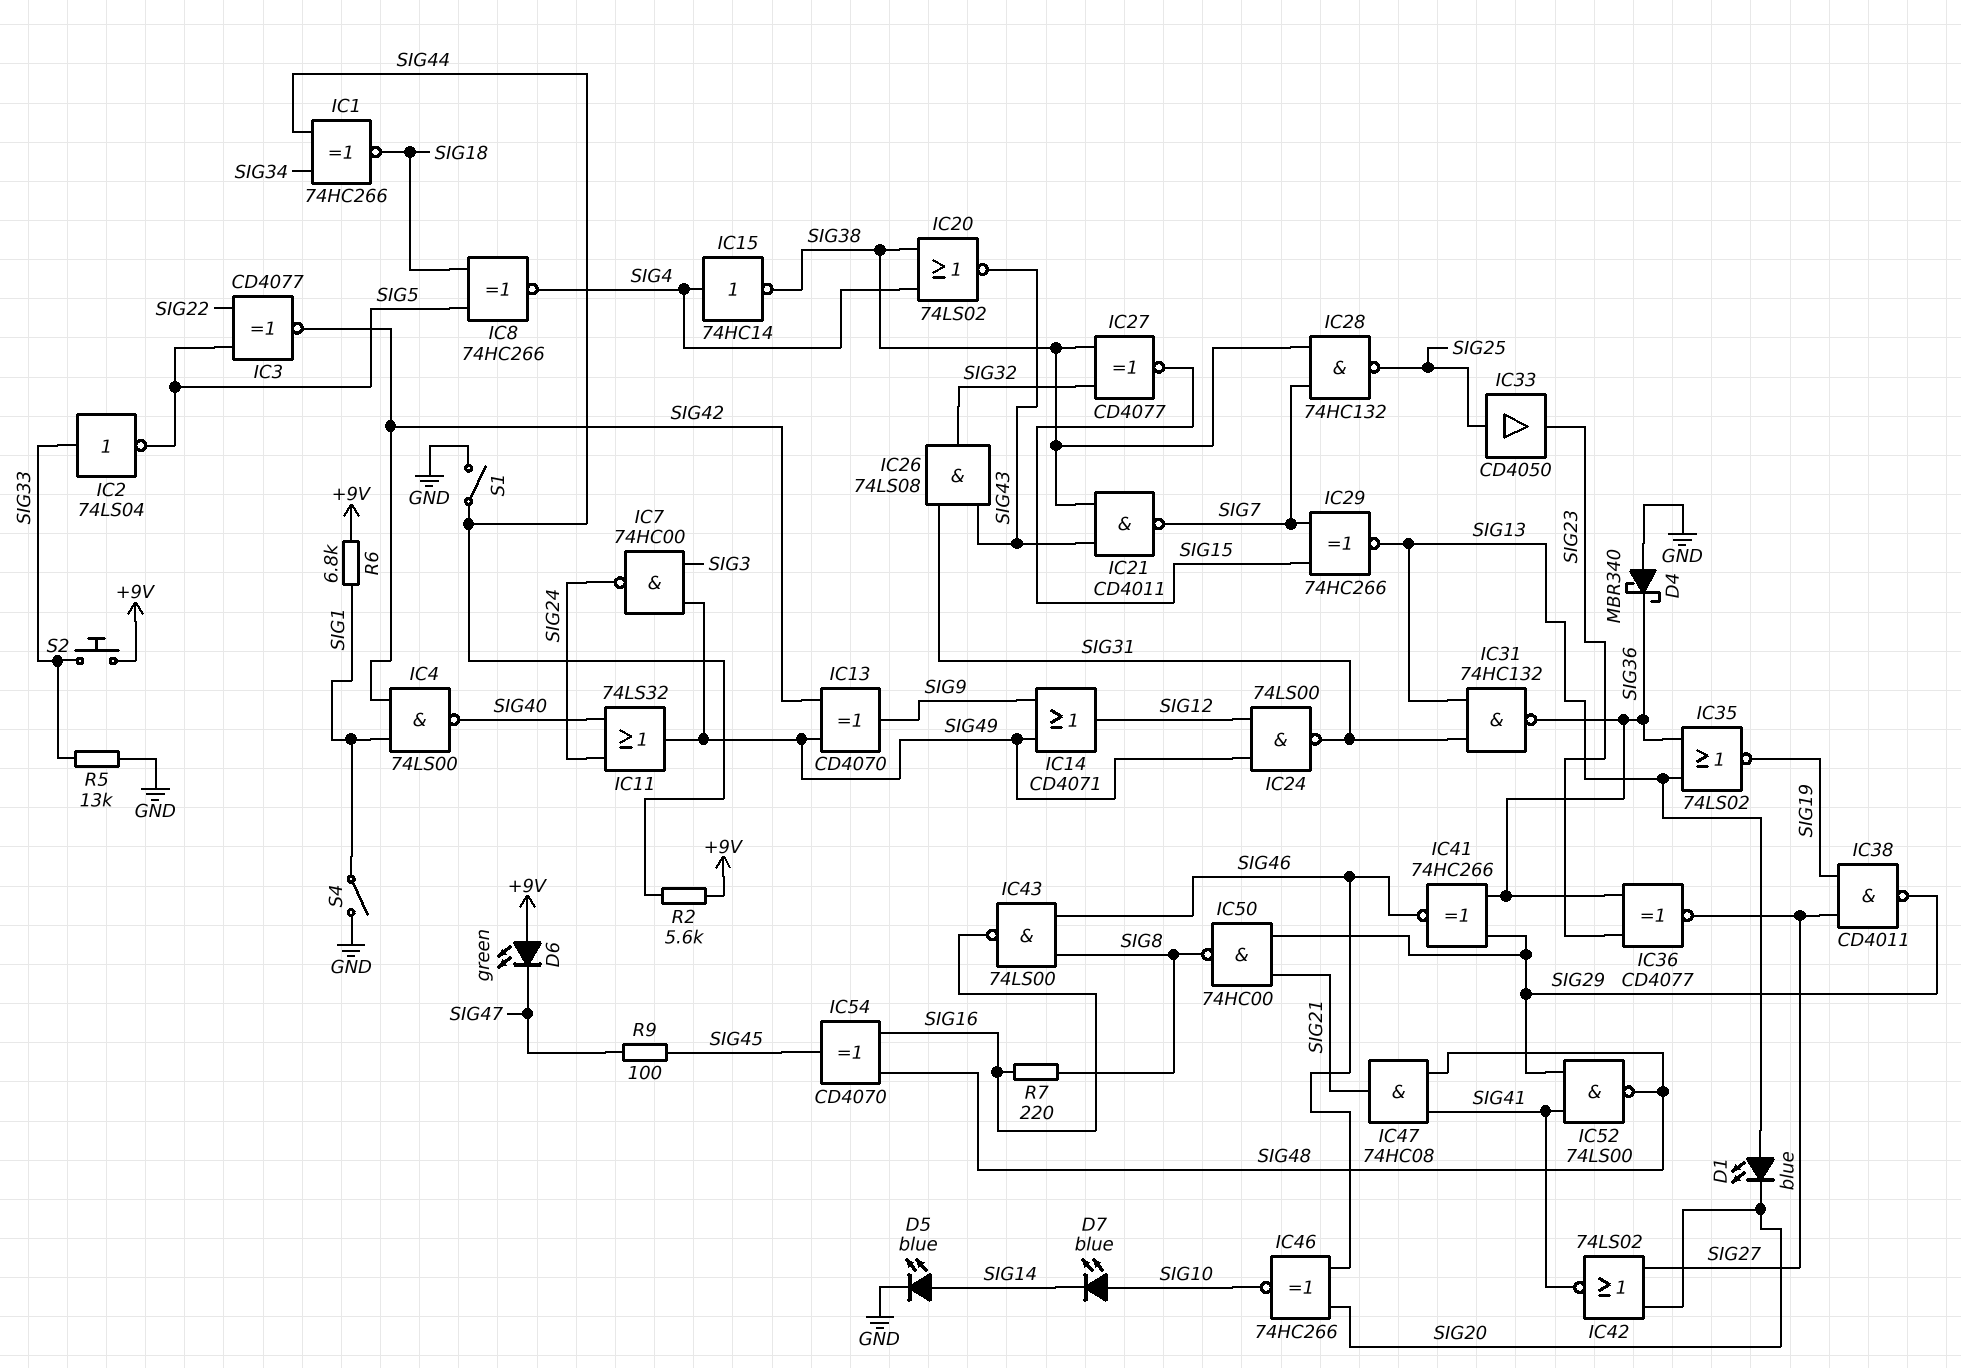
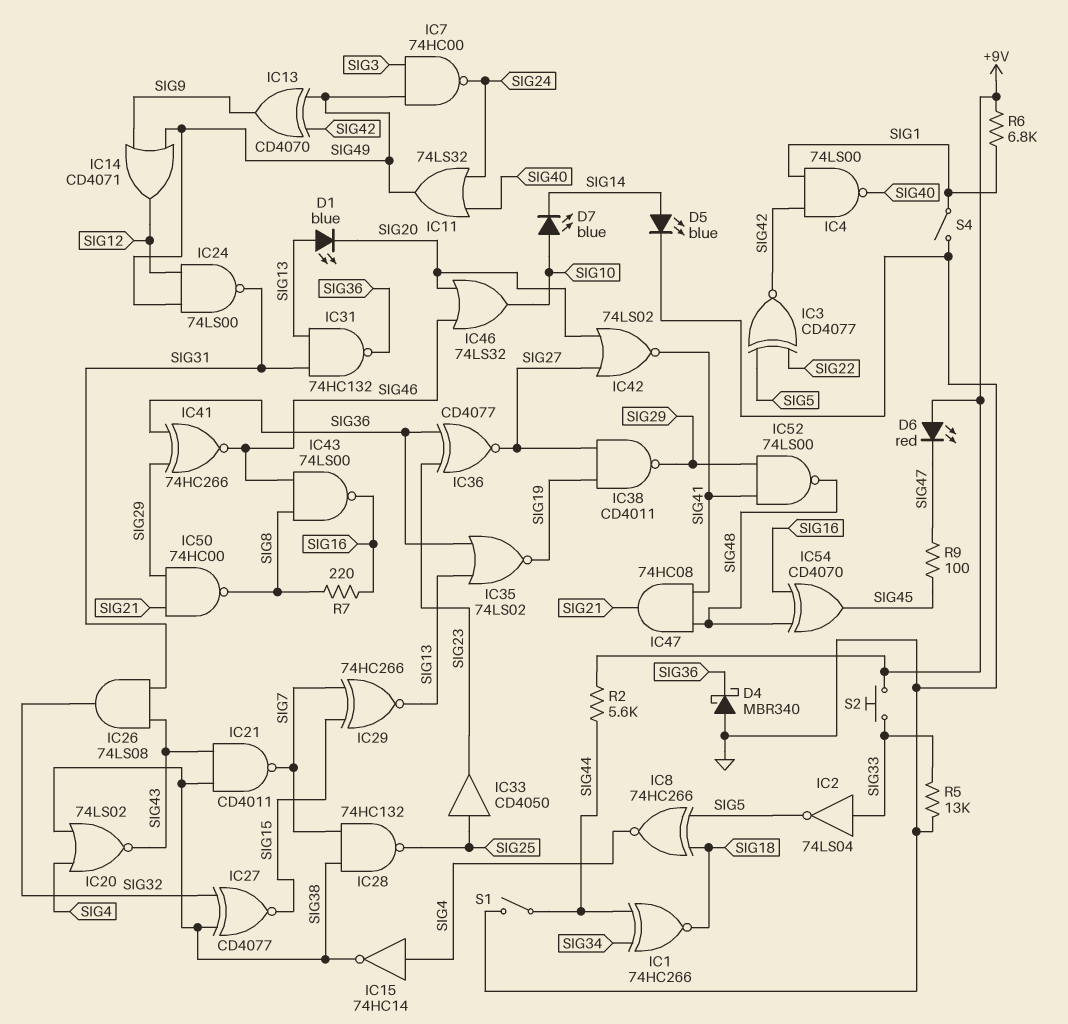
D6: LED green (A +9V, K SIG47) -> LED red (A +9V, K SIG47)
IC46: XNOR 74HC266 (in SIG20, in SIG46, out SIG10) -> OR 74LS32 (in SIG20, in SIG46, out SIG10)

